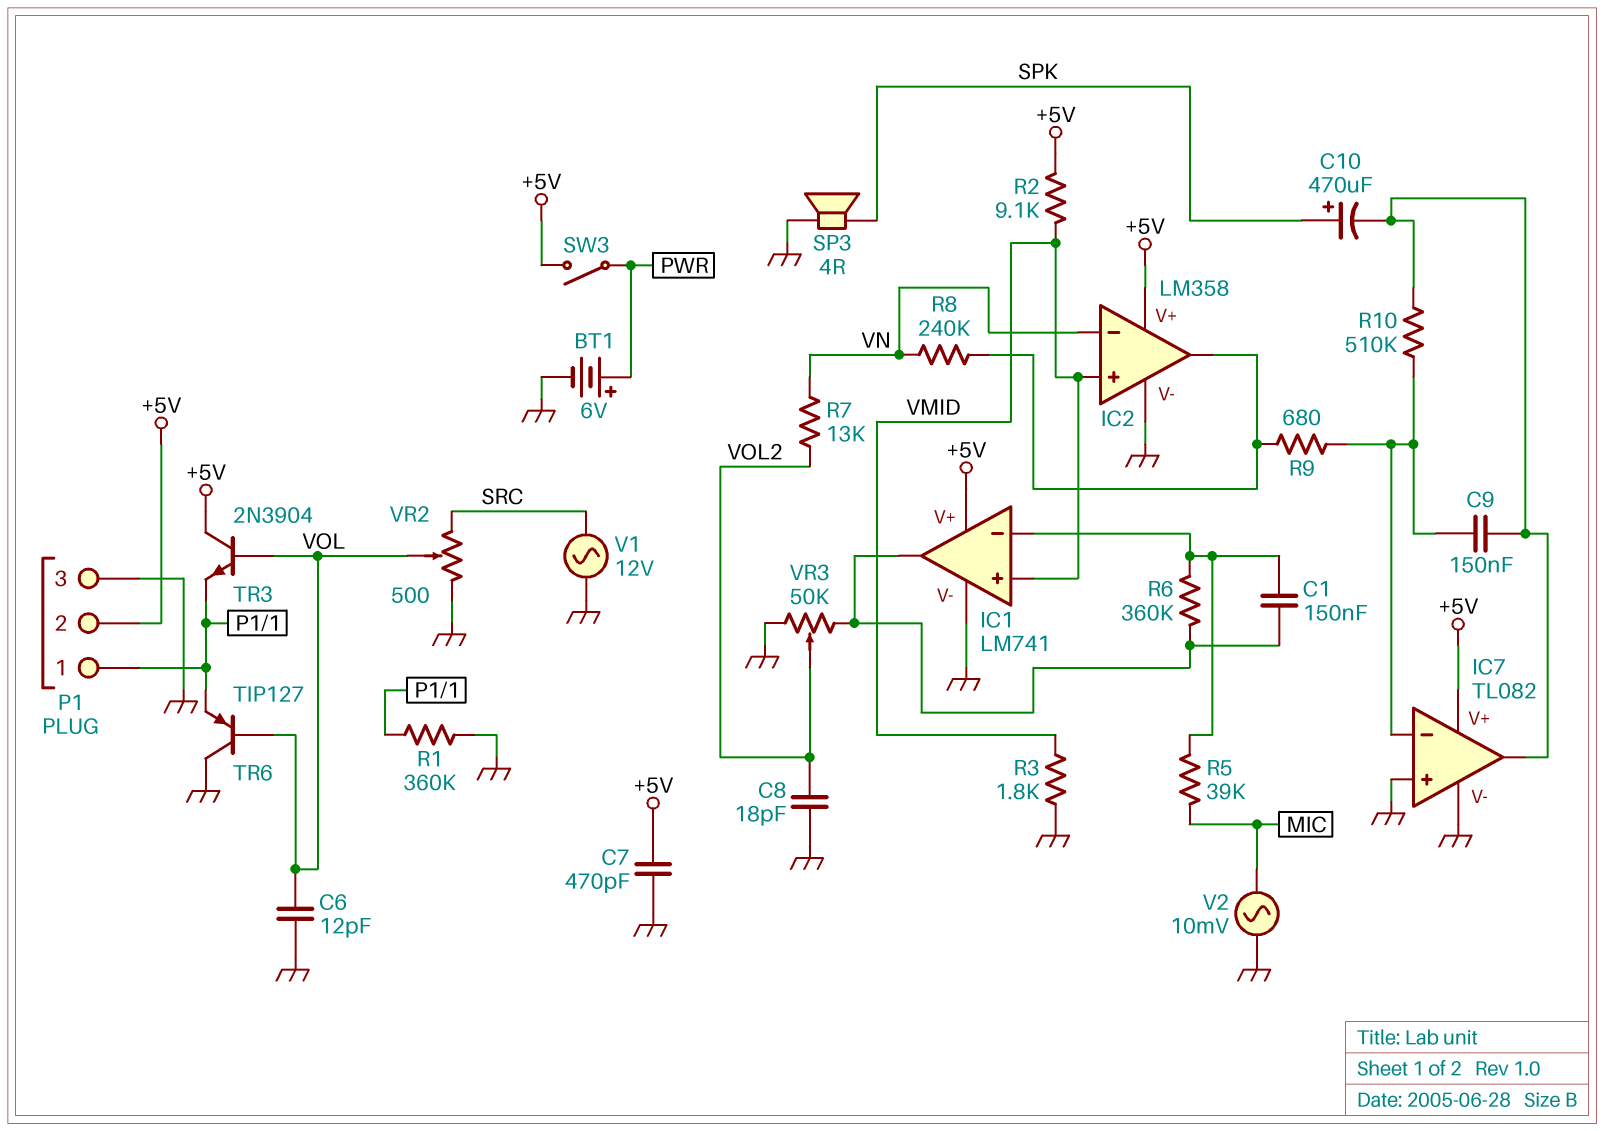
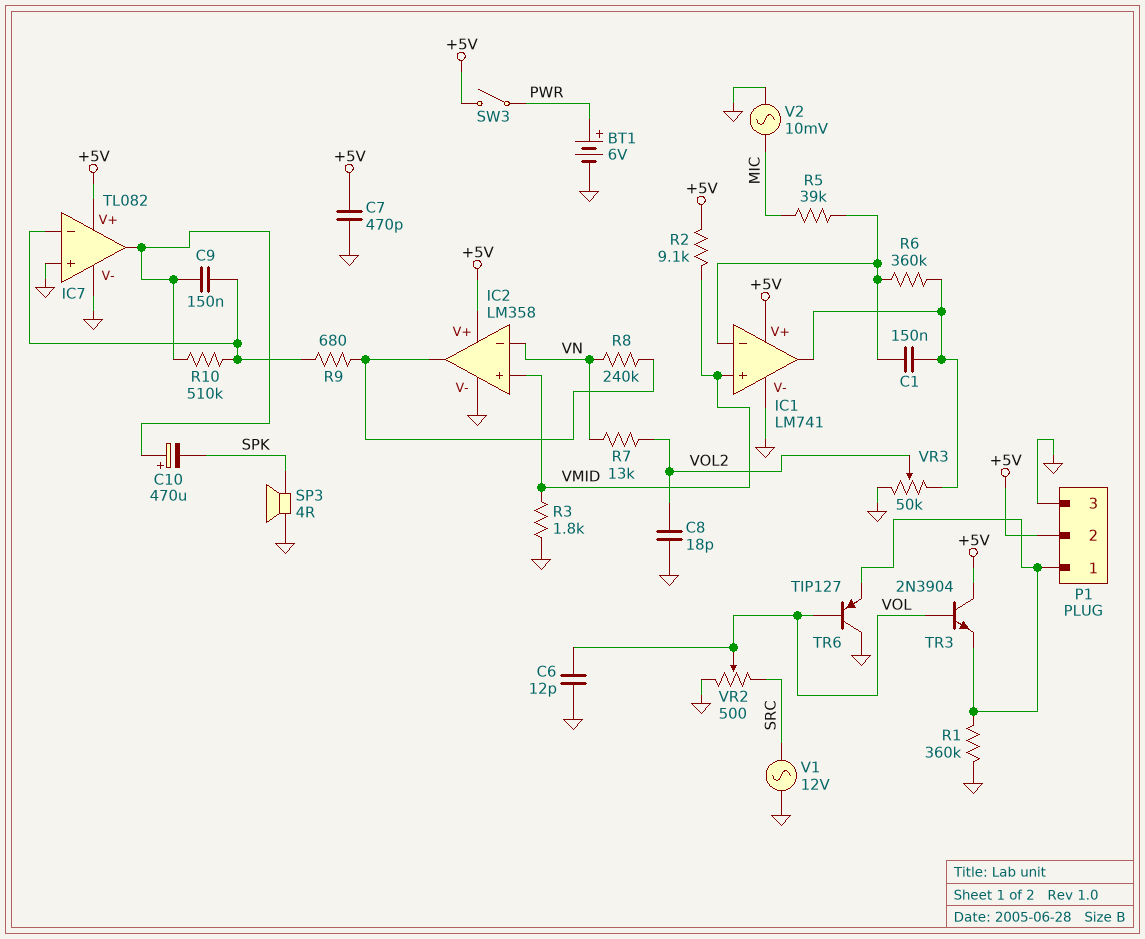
C10: 470uF (plus SPK, minus IC7/out) -> 470uF (plus IC7/out, minus SPK)

